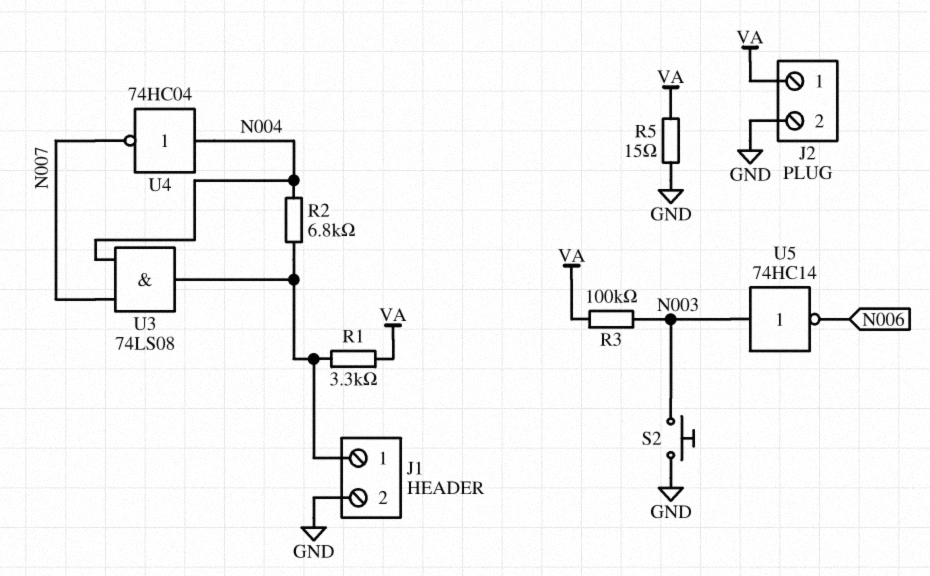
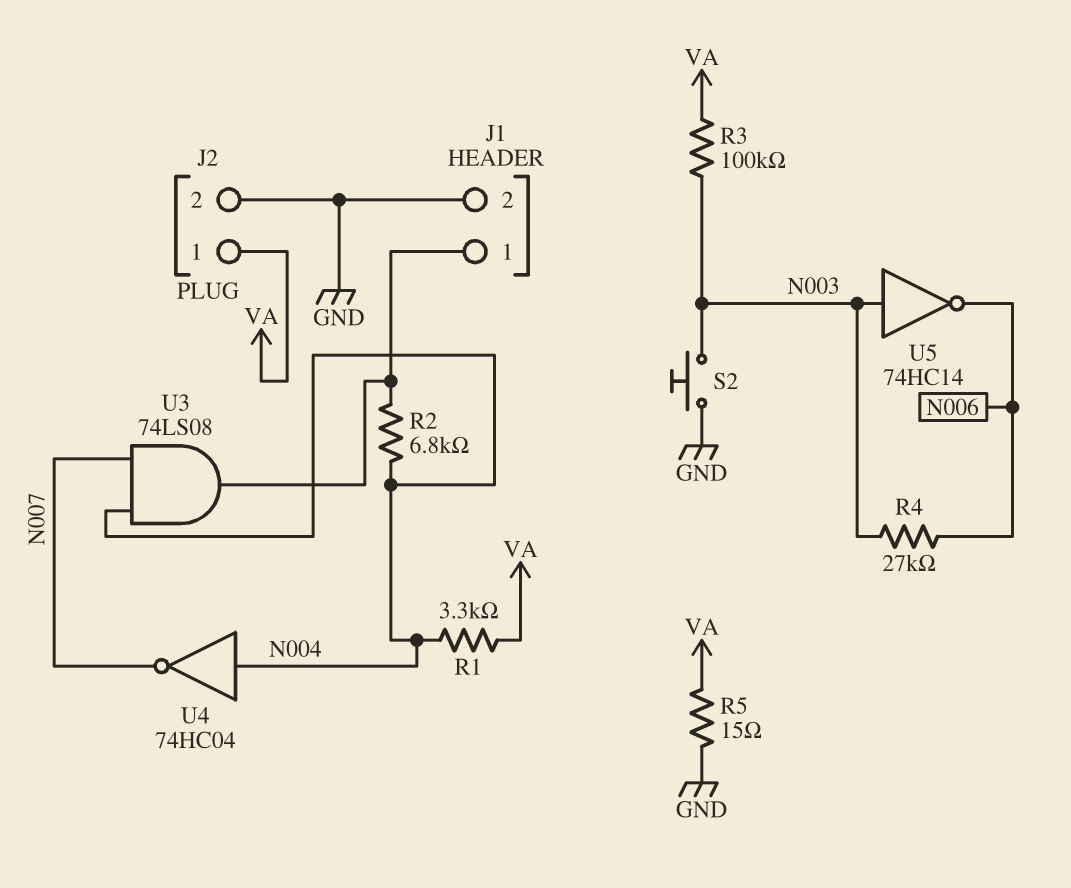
R1: 3.3k (J1/1, VA) -> 3.3k (N004, VA)
R4: none -> 27k (N003, N006)

